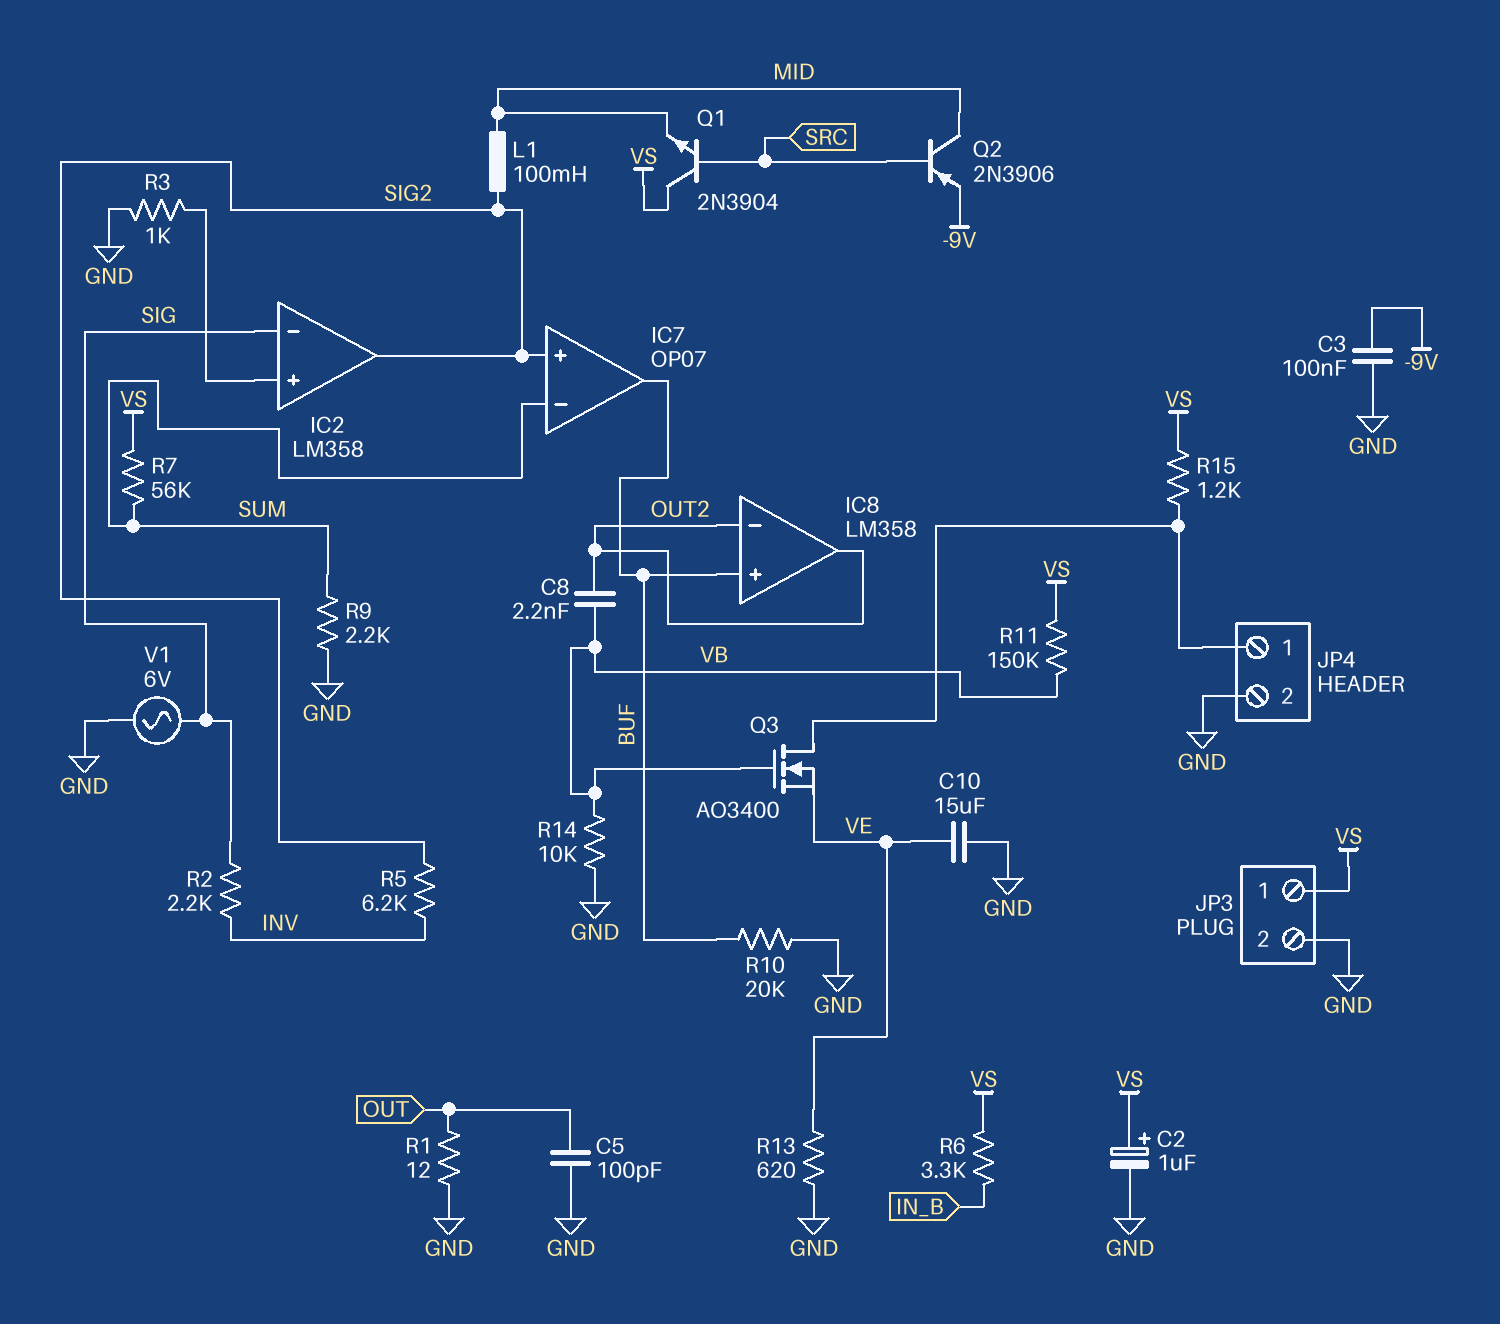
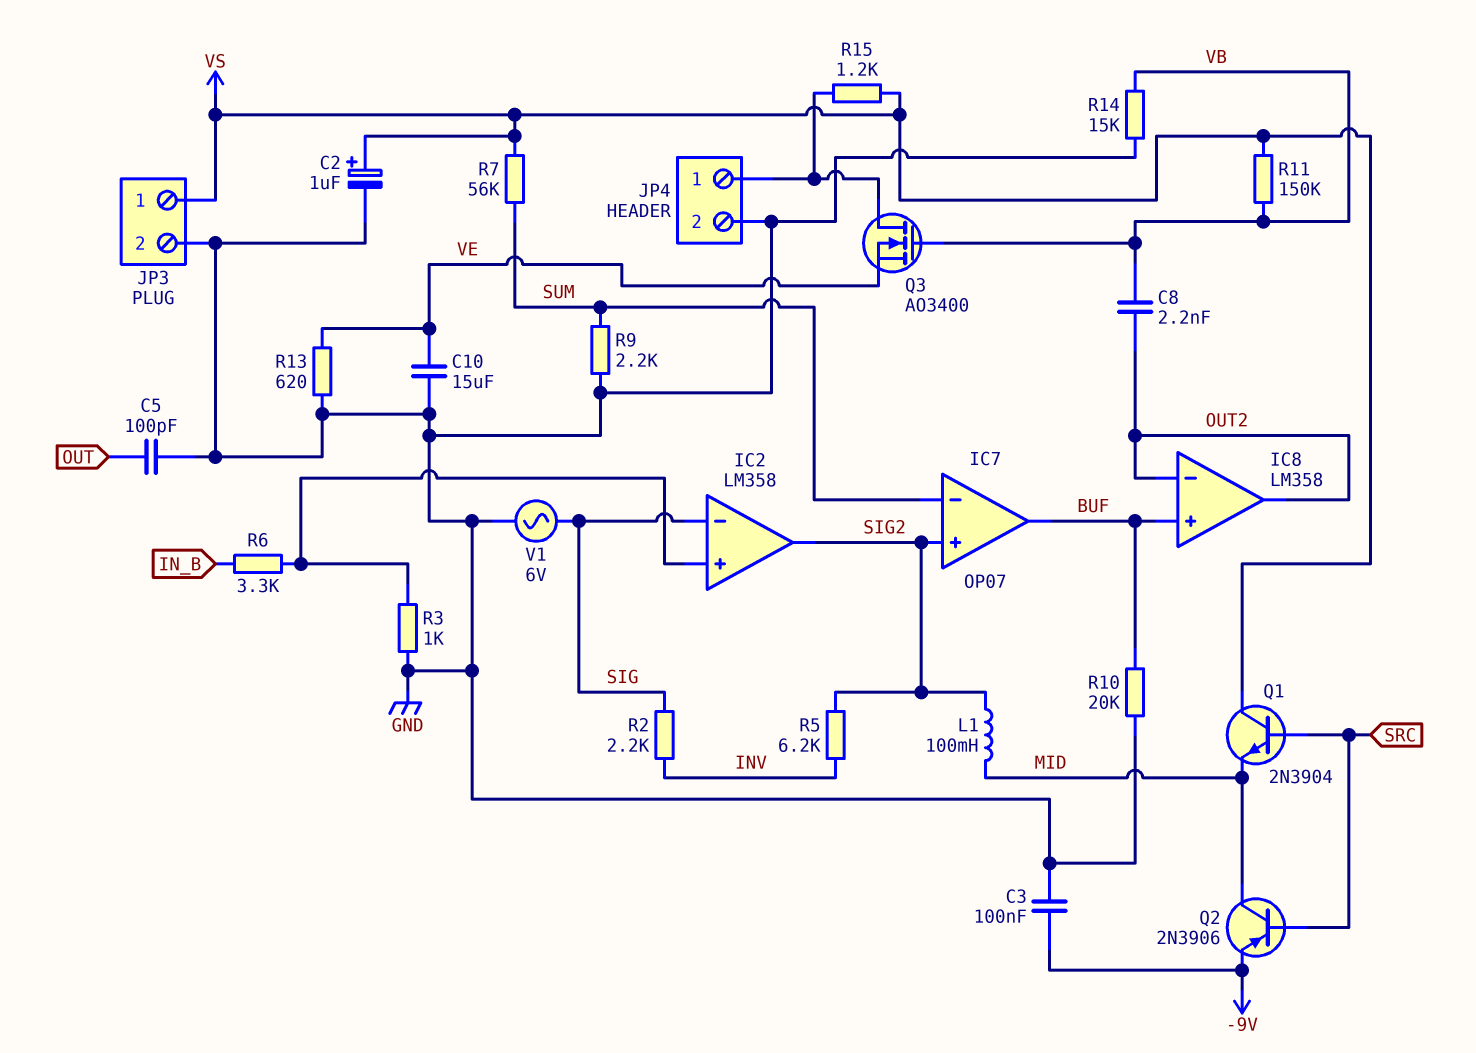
R1: 12 (GND, OUT) -> none
R6: 3.3k (IN_B, VS) -> 3.3k (IC2/in+, IN_B)
R14: 10k (GND, VB) -> 15k (GND, VB)

